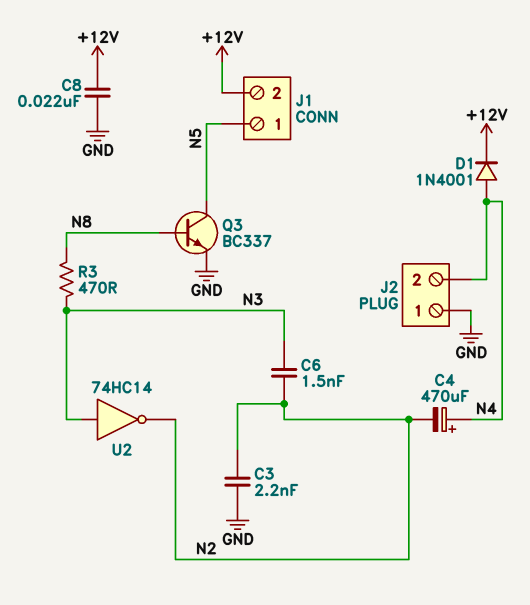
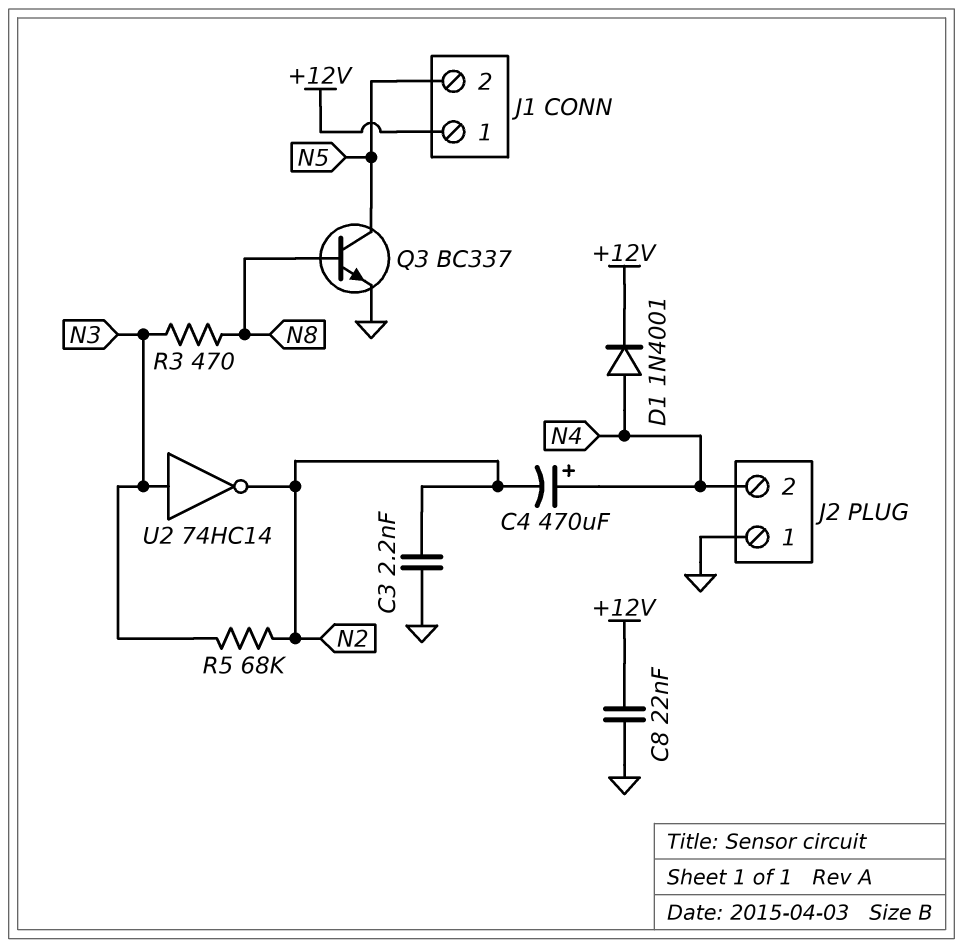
C6: 1.5nF (N2, N3) -> none
J1 pin 1: N5 -> +12V
J1 pin 2: +12V -> N5
R5: none -> 68k (N2, N3)

